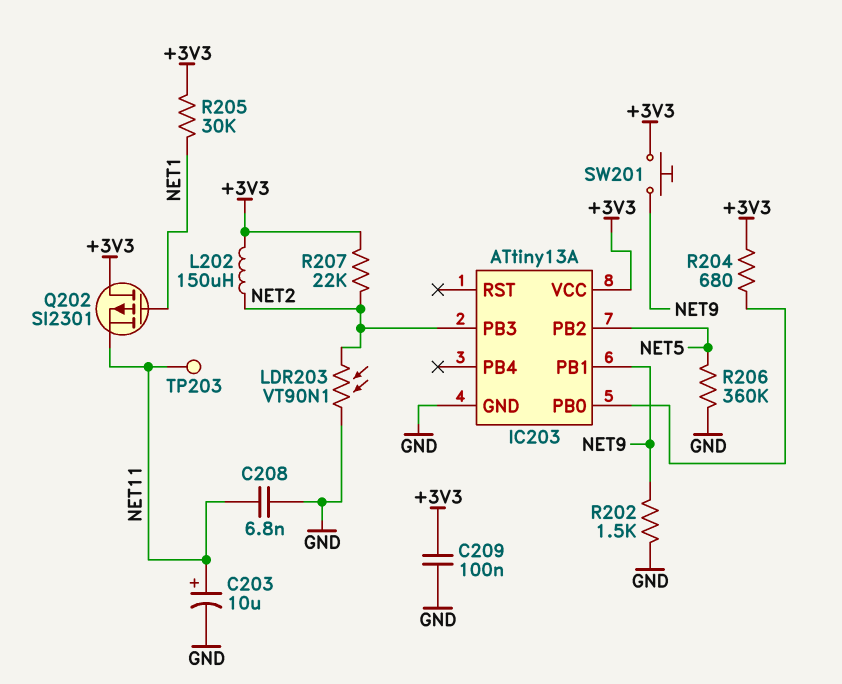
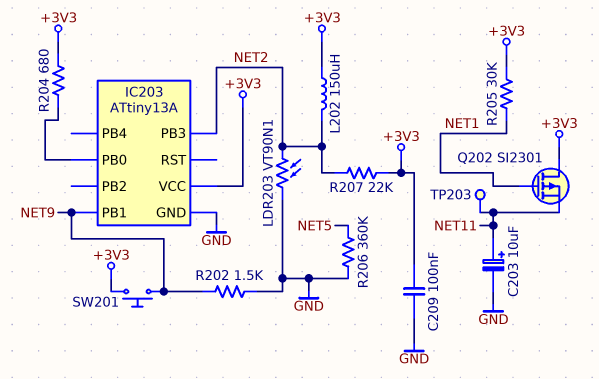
C208: 6.8nF (GND, NET11) -> none
IC203 pin PB2: NET5 -> none

